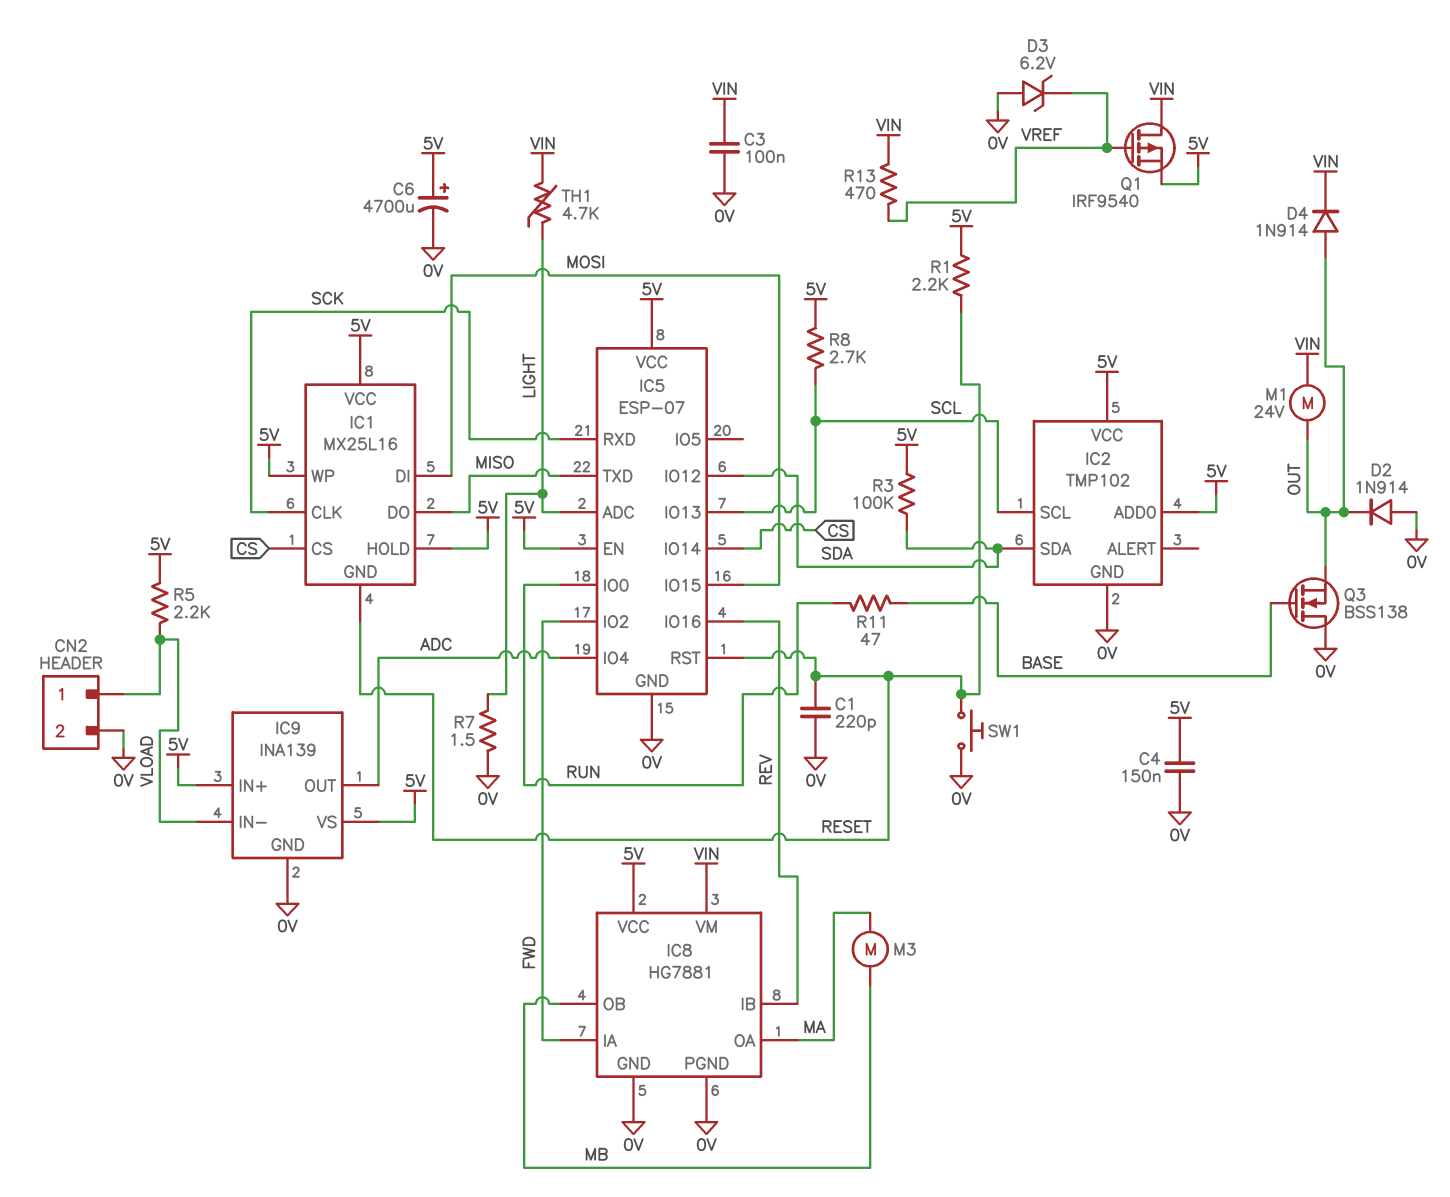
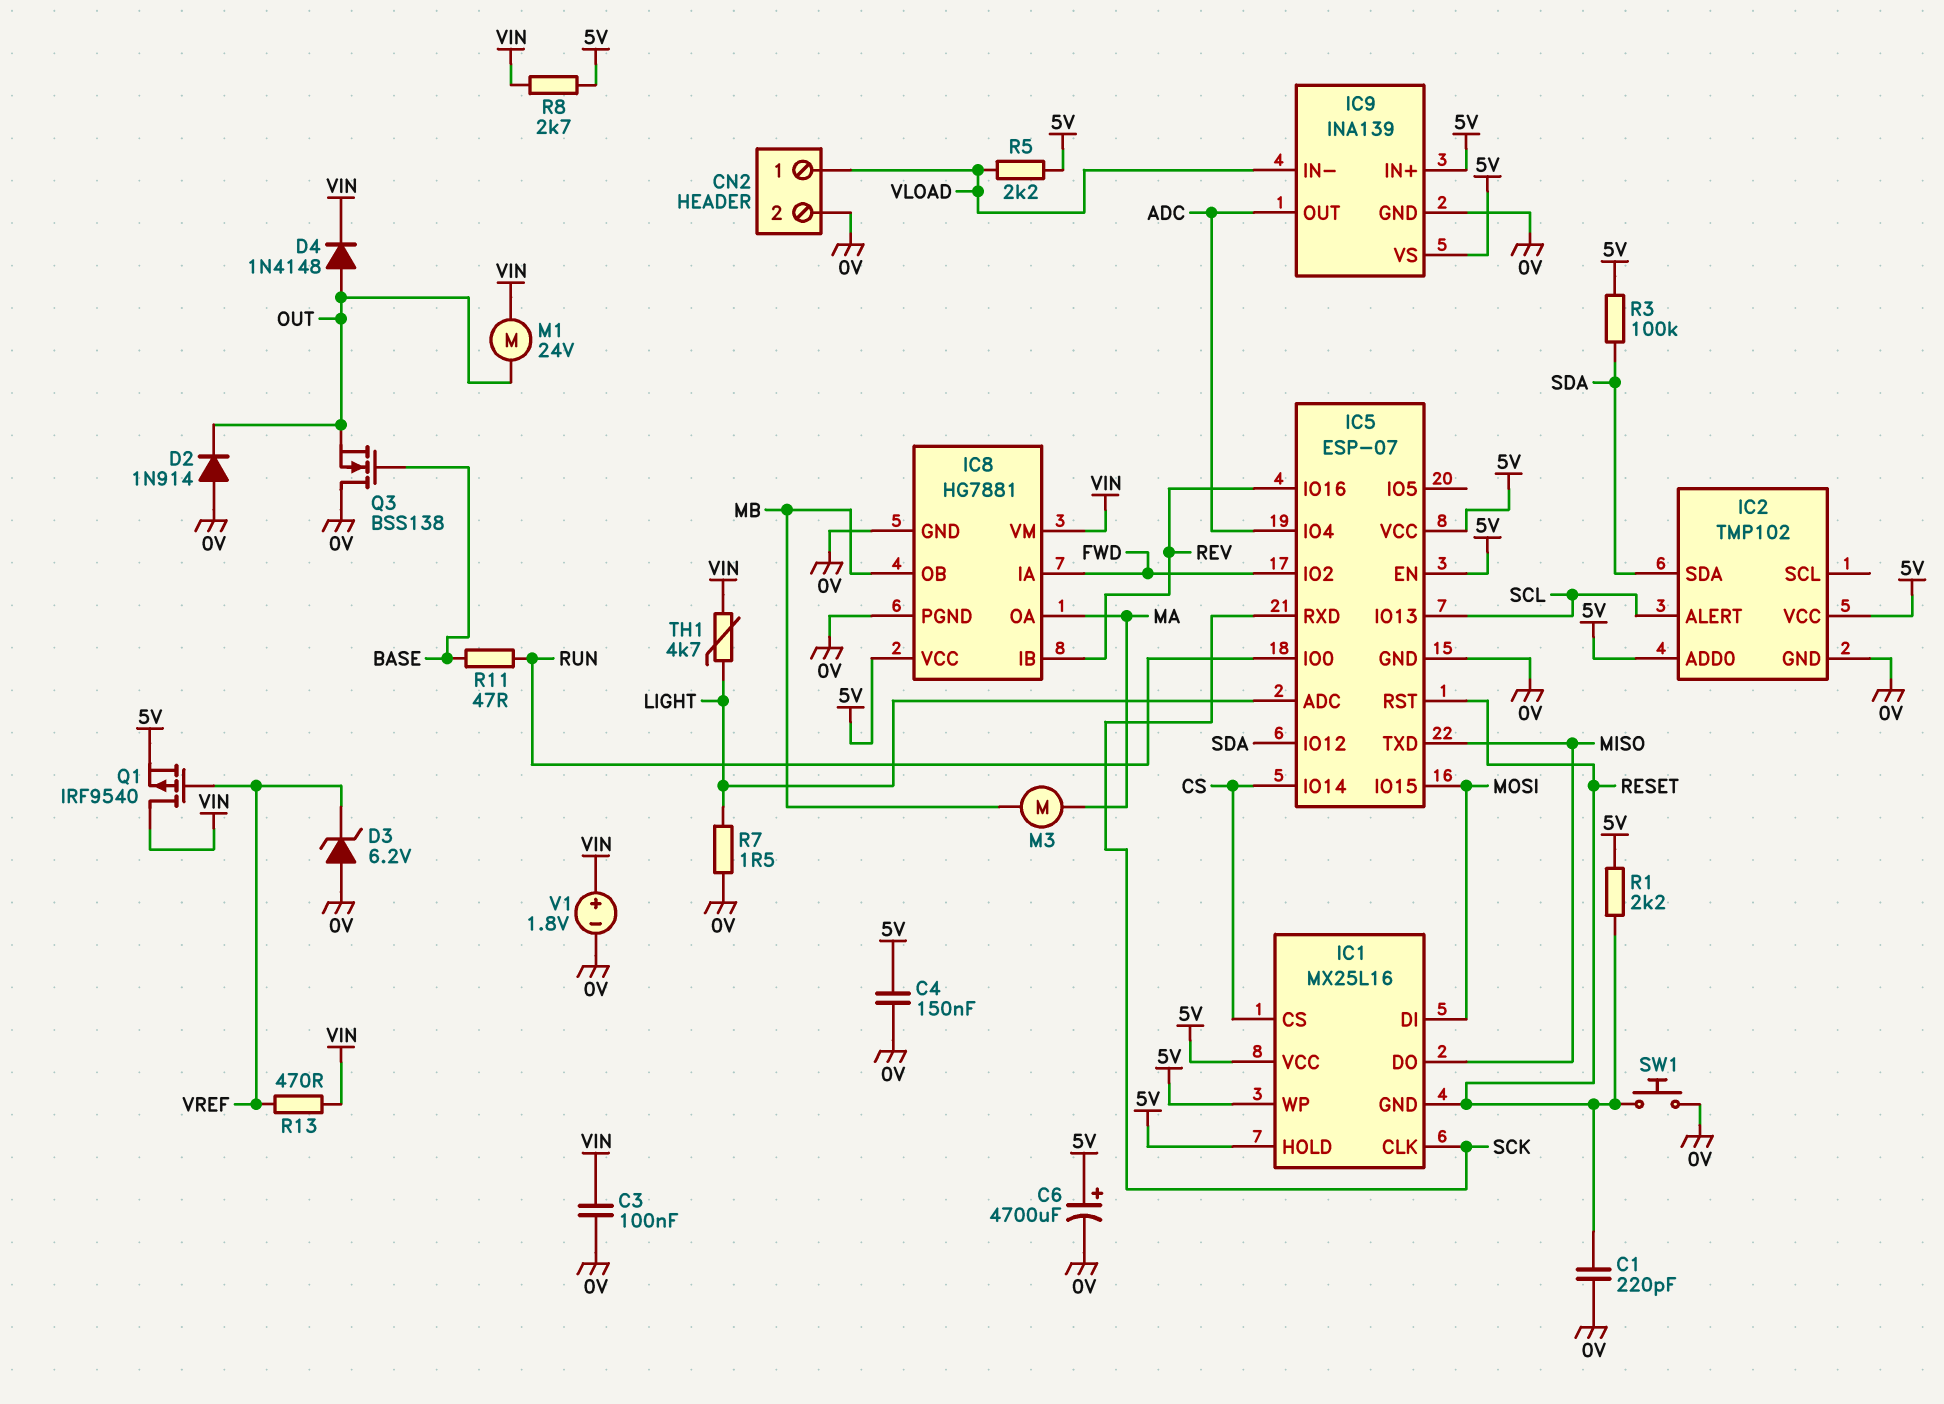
D4: diode 1N914 (A OUT, K VIN) -> diode 1N4148 (A OUT, K VIN)
IC2 pin ALERT: none -> SCL
IC2 pin SCL: SCL -> none
R8: 2.7k (5V, SCL) -> 2.7k (5V, VIN)
V1: none -> 1.8V (plus VIN, minus 0V)

